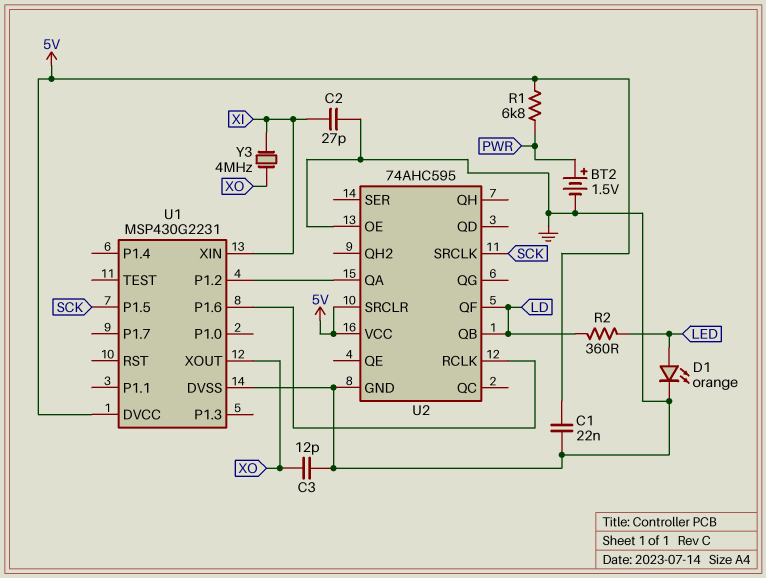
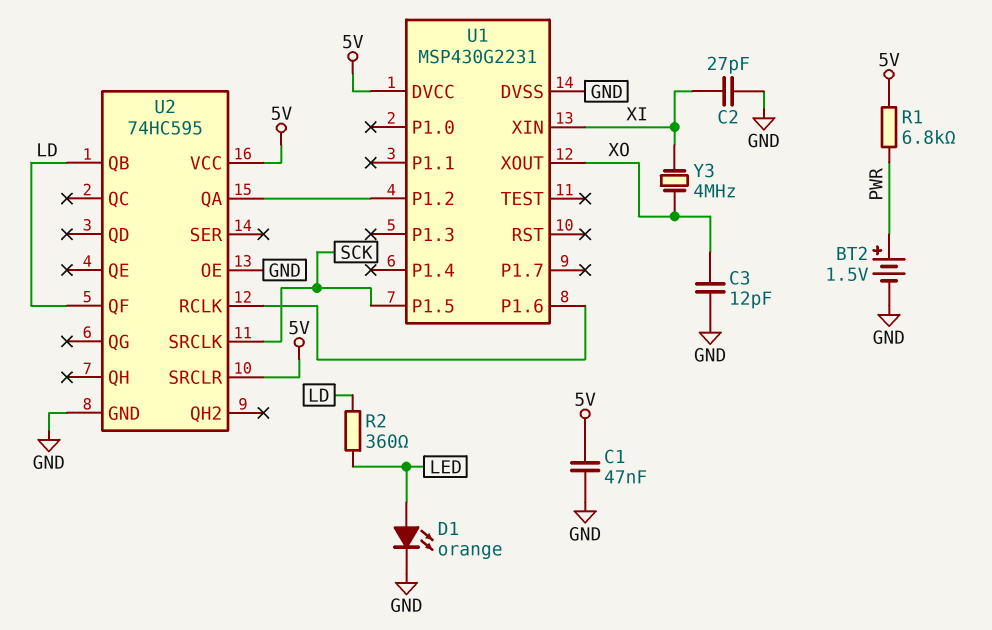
C1: 22nF (5V, GND) -> 47nF (5V, GND)
U2: 74AHC595 -> 74HC595

